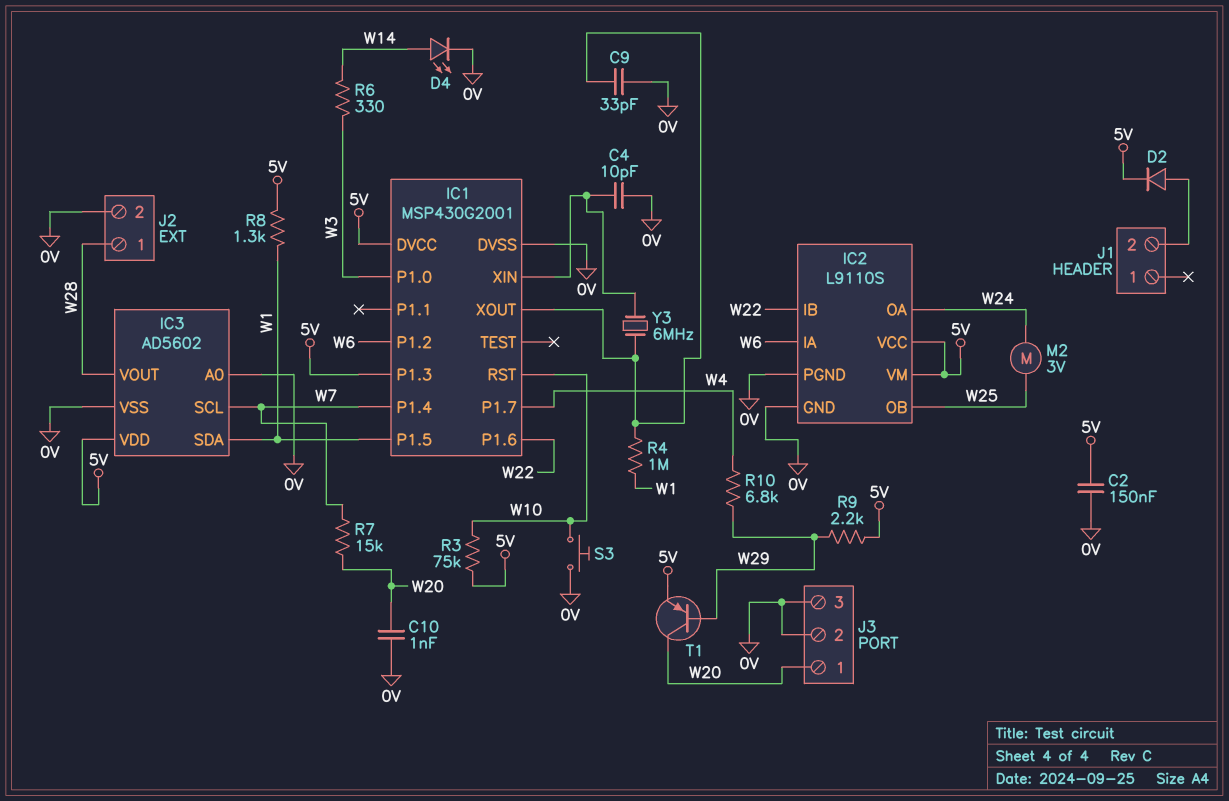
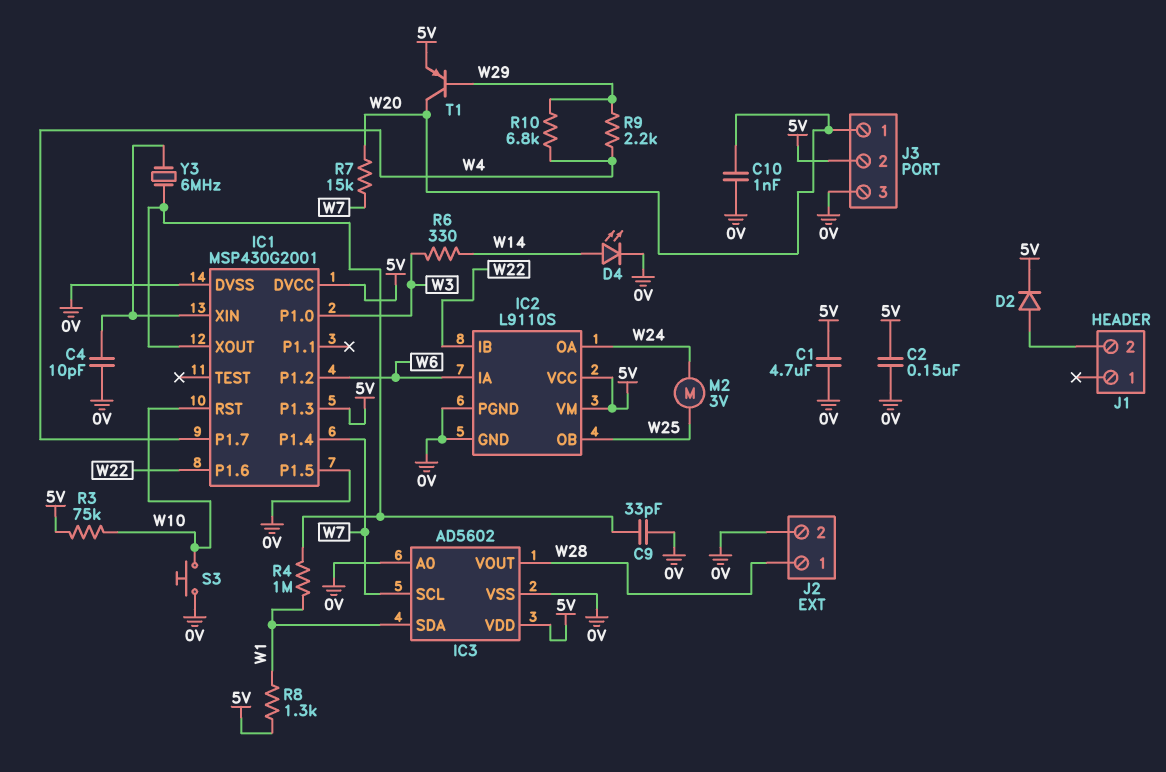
C1: none -> 4.7uF (0V, 5V)
IC1 pin P1.5: W1 -> 0V
J3 pin 2: 0V -> 5V
R9: 2.2k (5V, W29) -> 2.2k (W4, W29)

